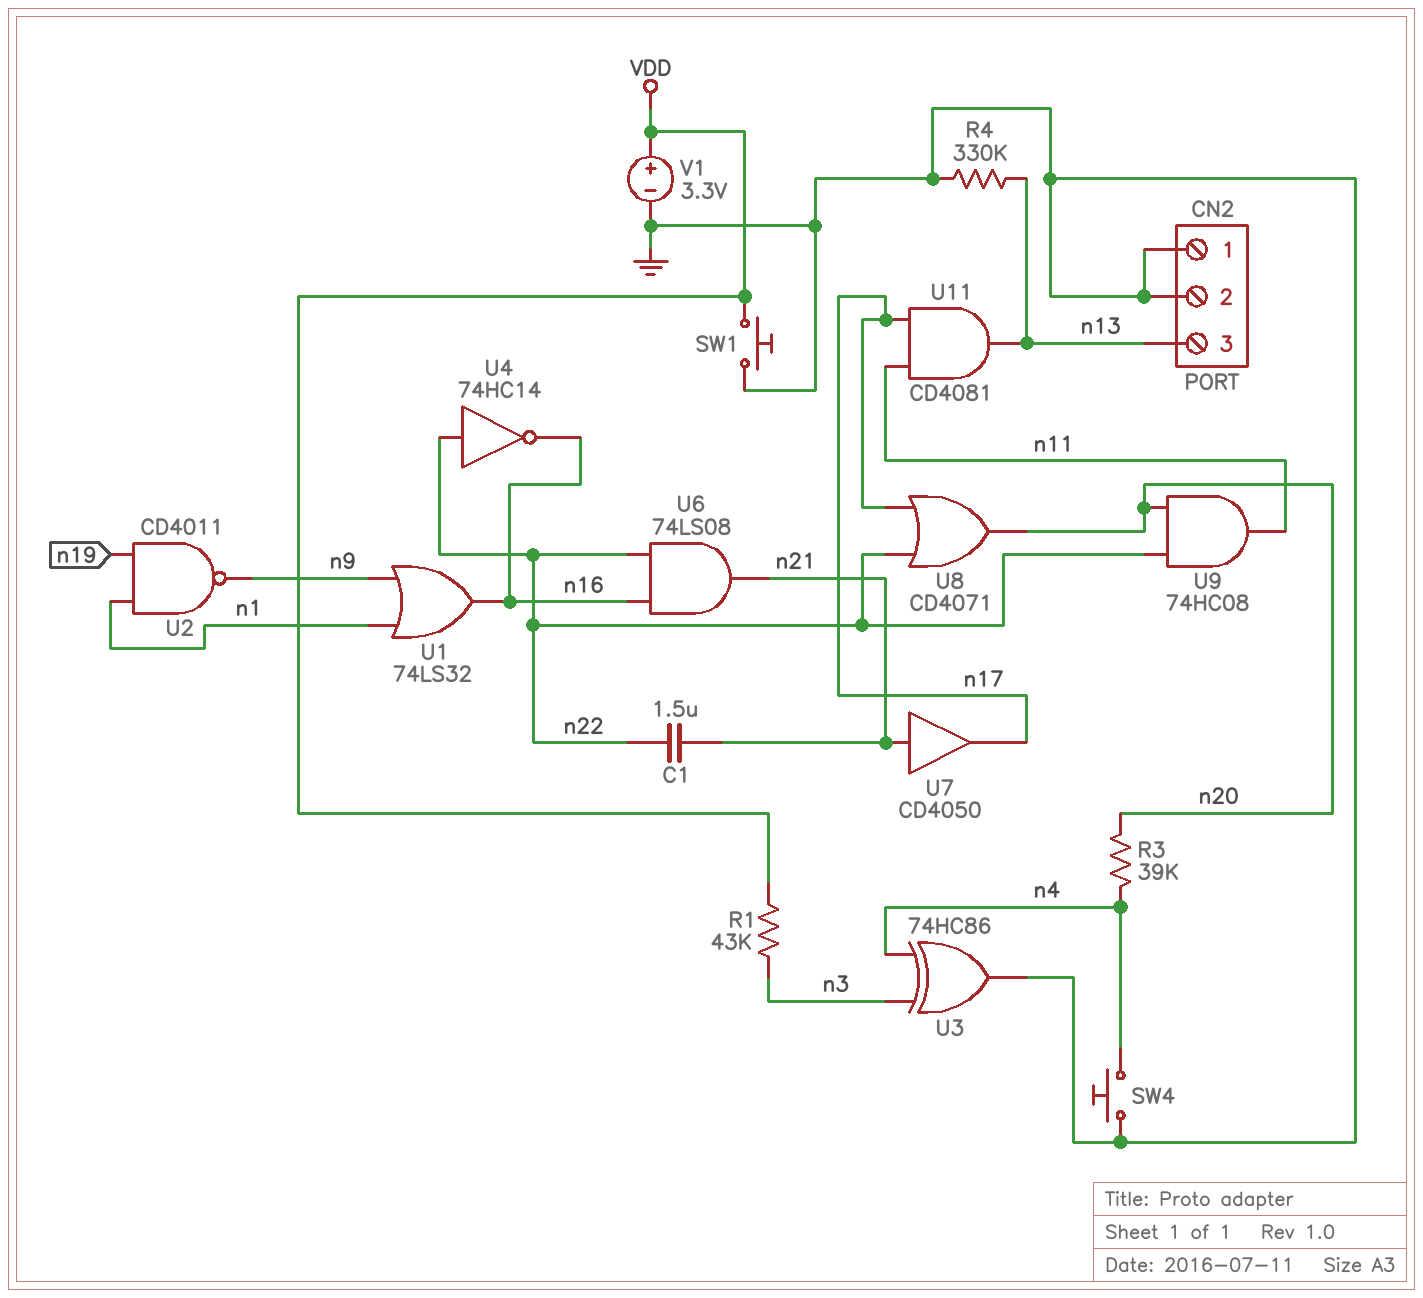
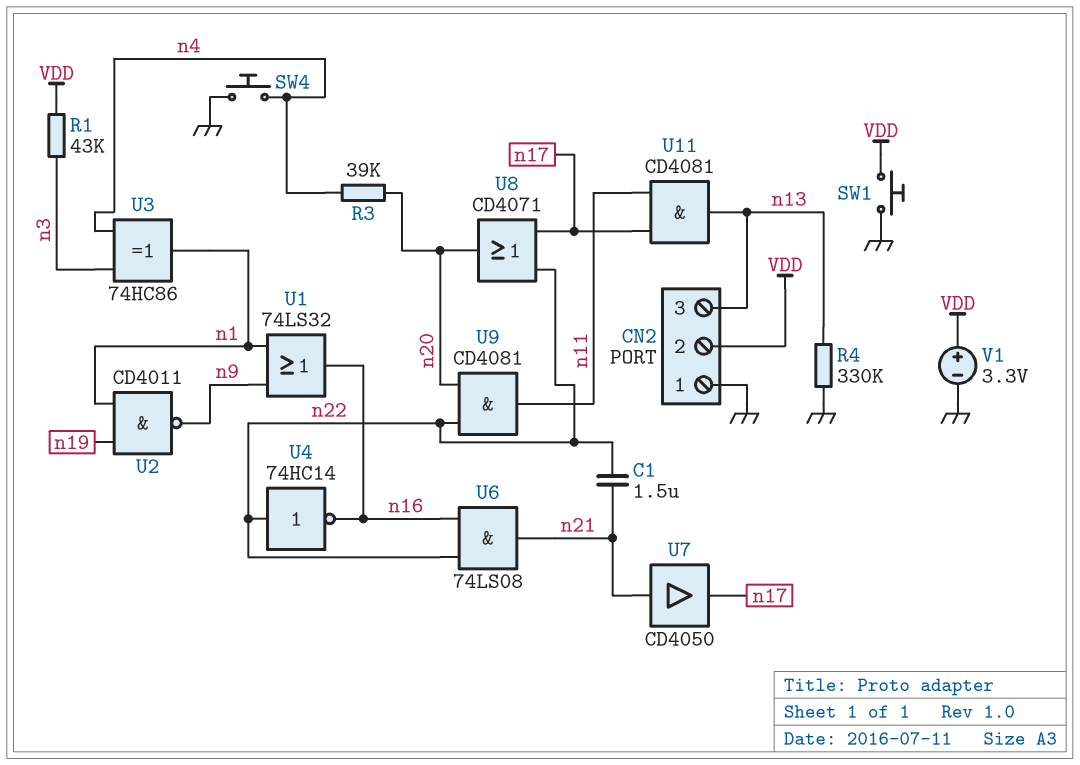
CN2 pin 2: GND -> VDD
U3: XOR 74HC86 (in n3, in n4, out GND) -> XOR 74HC86 (in n3, in n4, out n1)
U9: AND 74HC08 (in n20, in n22, out n11) -> AND CD4081 (in n20, in n22, out n11)

